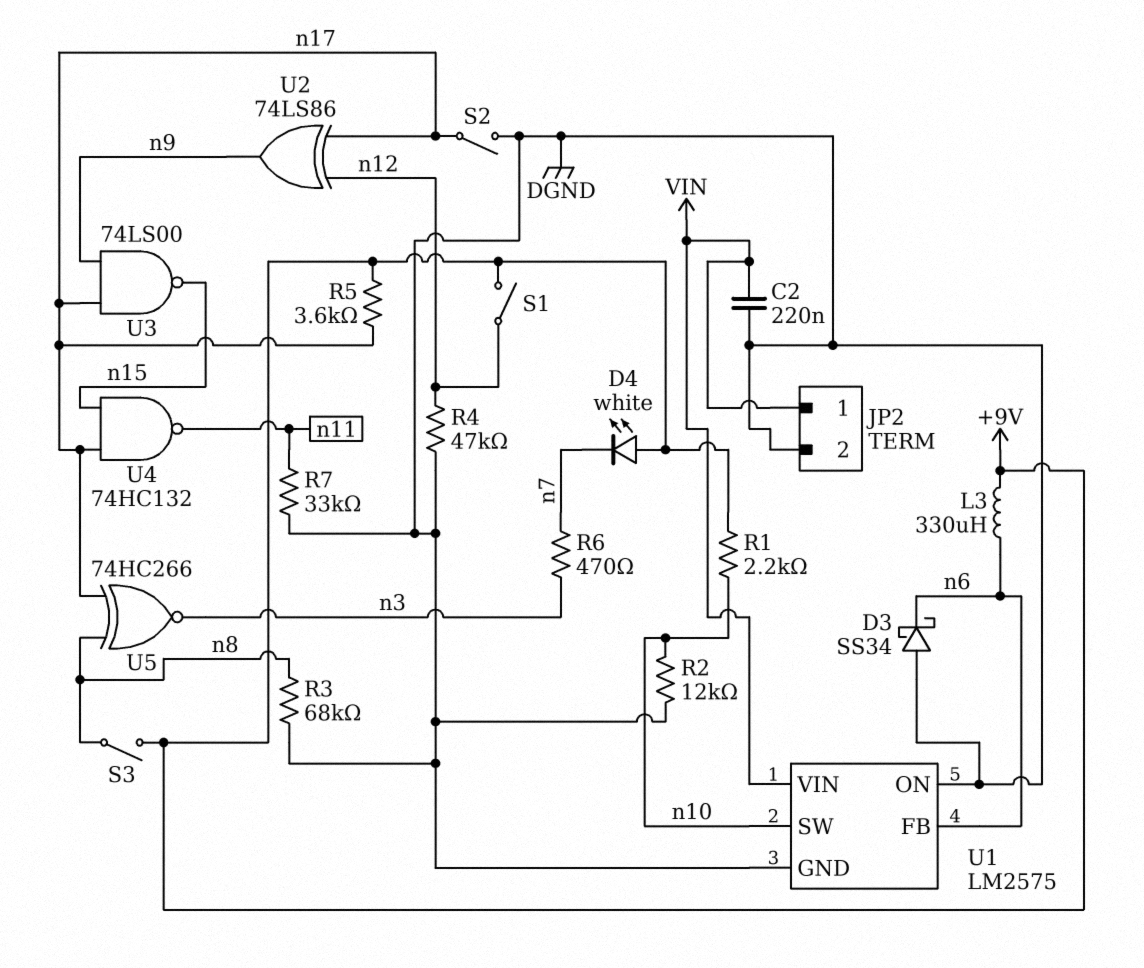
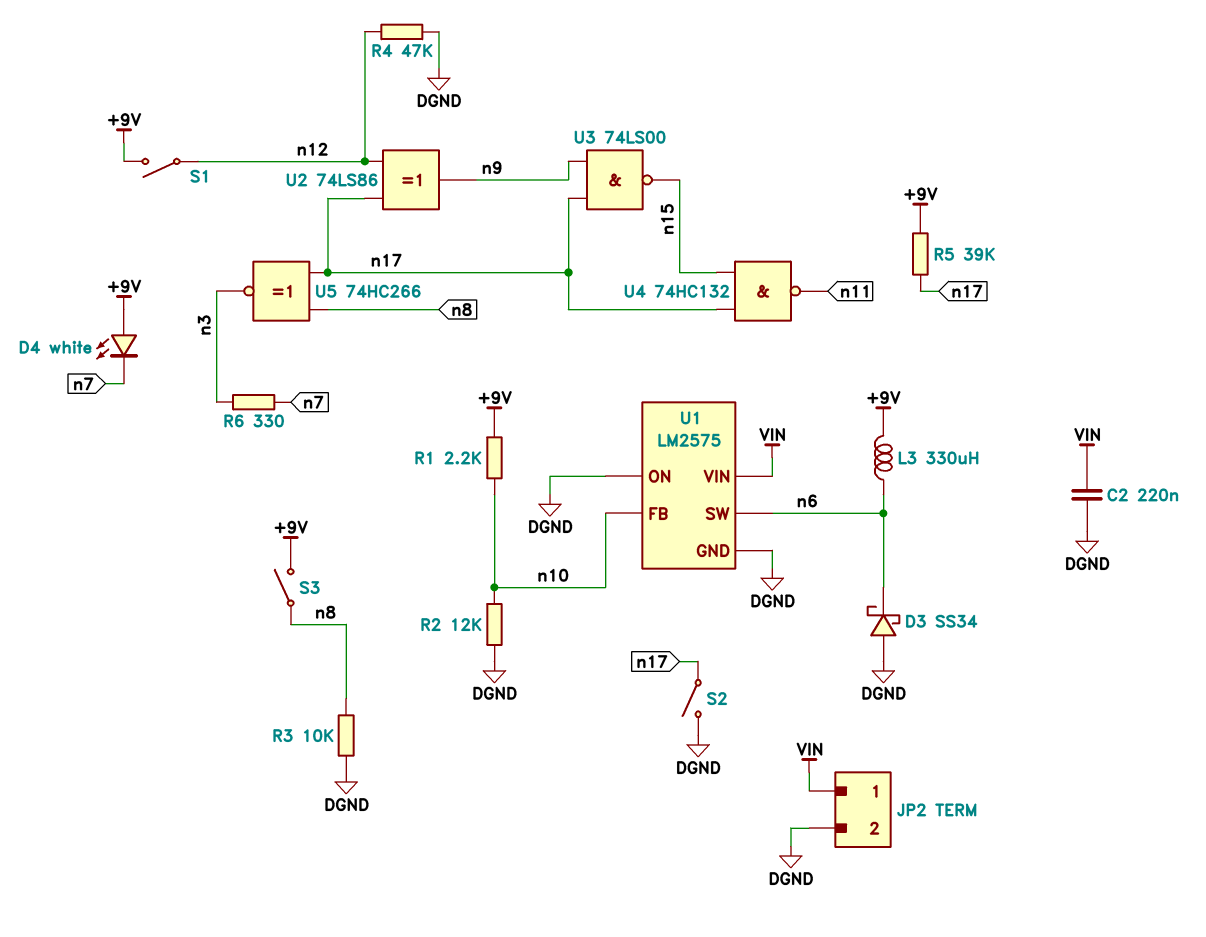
R3: 68k (DGND, n8) -> 10k (DGND, n8)
R5: 3.6k (+9V, n17) -> 39k (+9V, n17)
R6: 470 (n3, n7) -> 330 (n3, n7)
R7: 33k (DGND, n11) -> none
U1 pin FB: n6 -> n10
U1 pin SW: n10 -> n6

